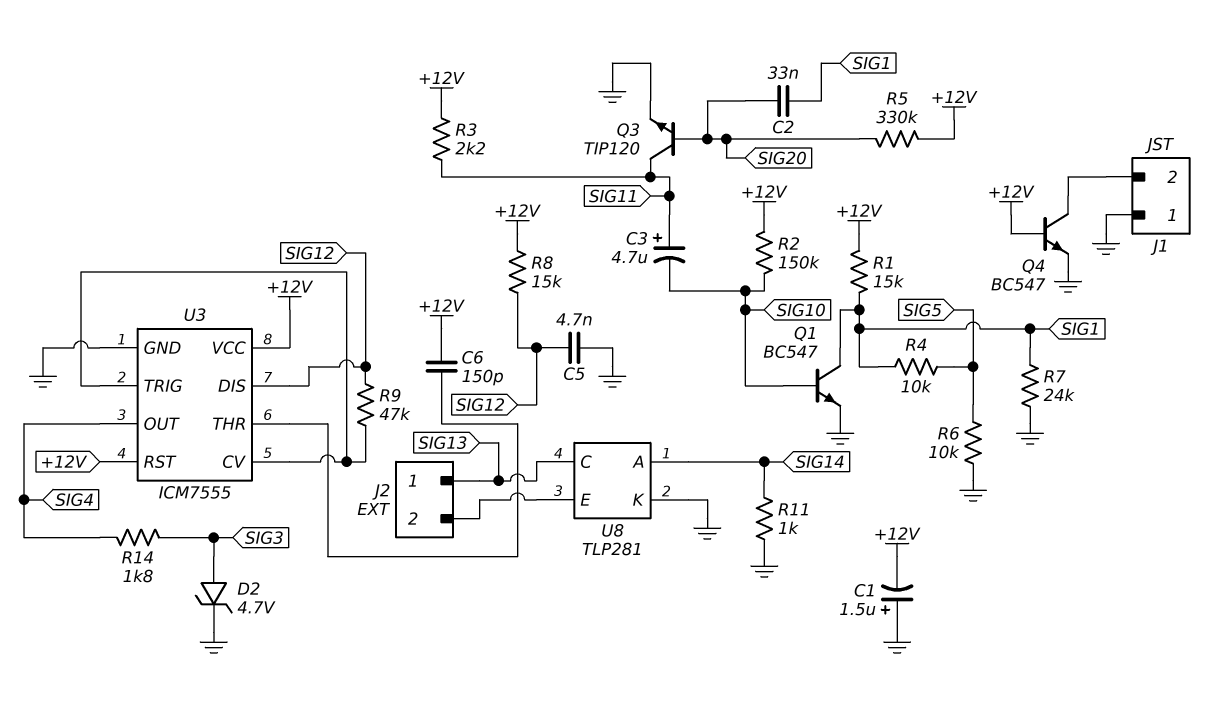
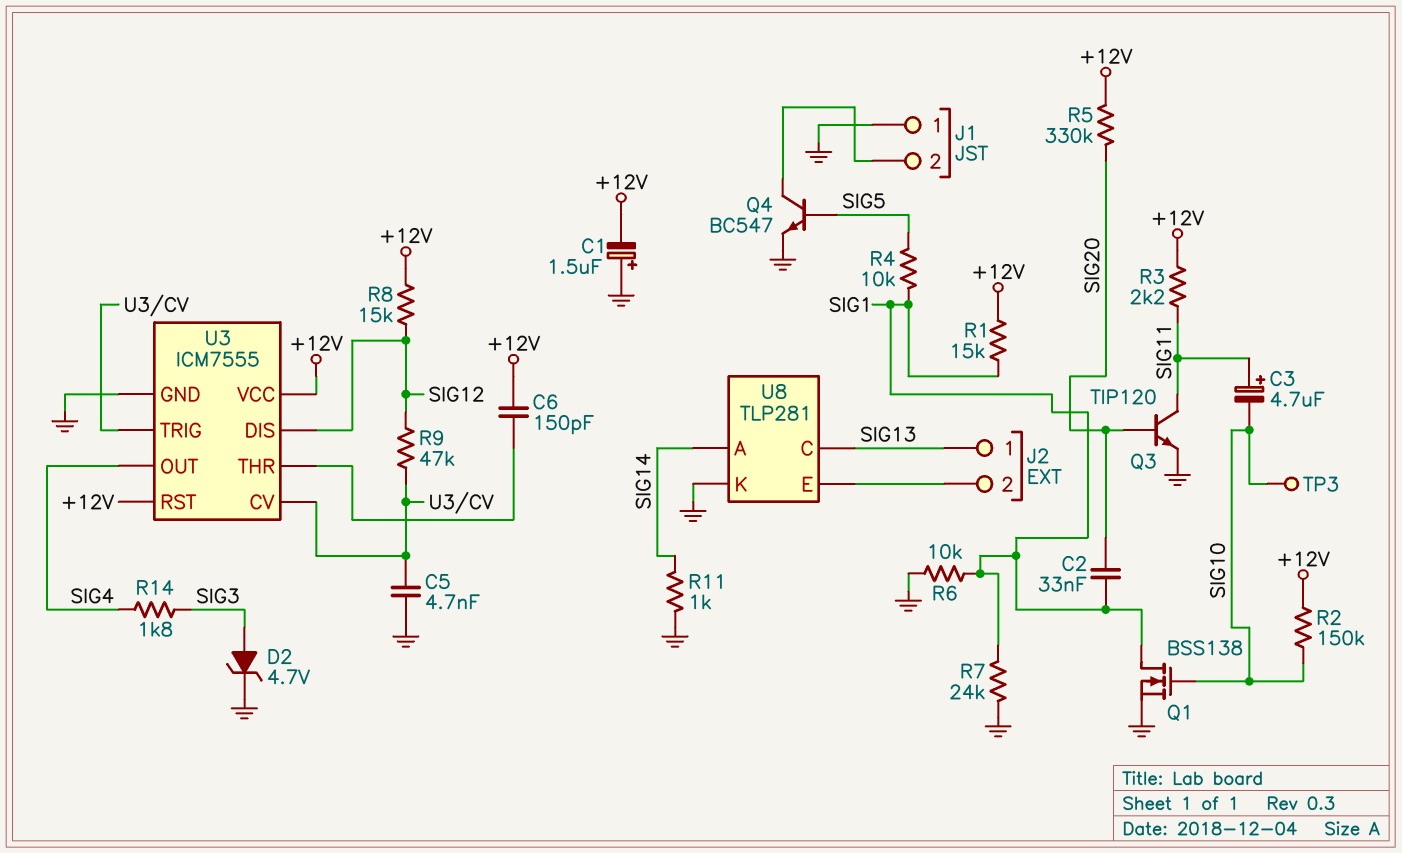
C5: 4.7nF (GND, SIG12) -> 4.7nF (GND, U3/CV)
Q1: NPN BC547 (B SIG10, C SIG1, E GND) -> NMOS BSS138 (G SIG10, D SIG1, S GND)
Q4: NPN BC547 (B +12V, C J1/2, E GND) -> NPN BC547 (B SIG5, C J1/2, E GND)
R6: 10k (GND, SIG5) -> 10k (GND, SIG1)
TP3: none -> test point (SIG10)

